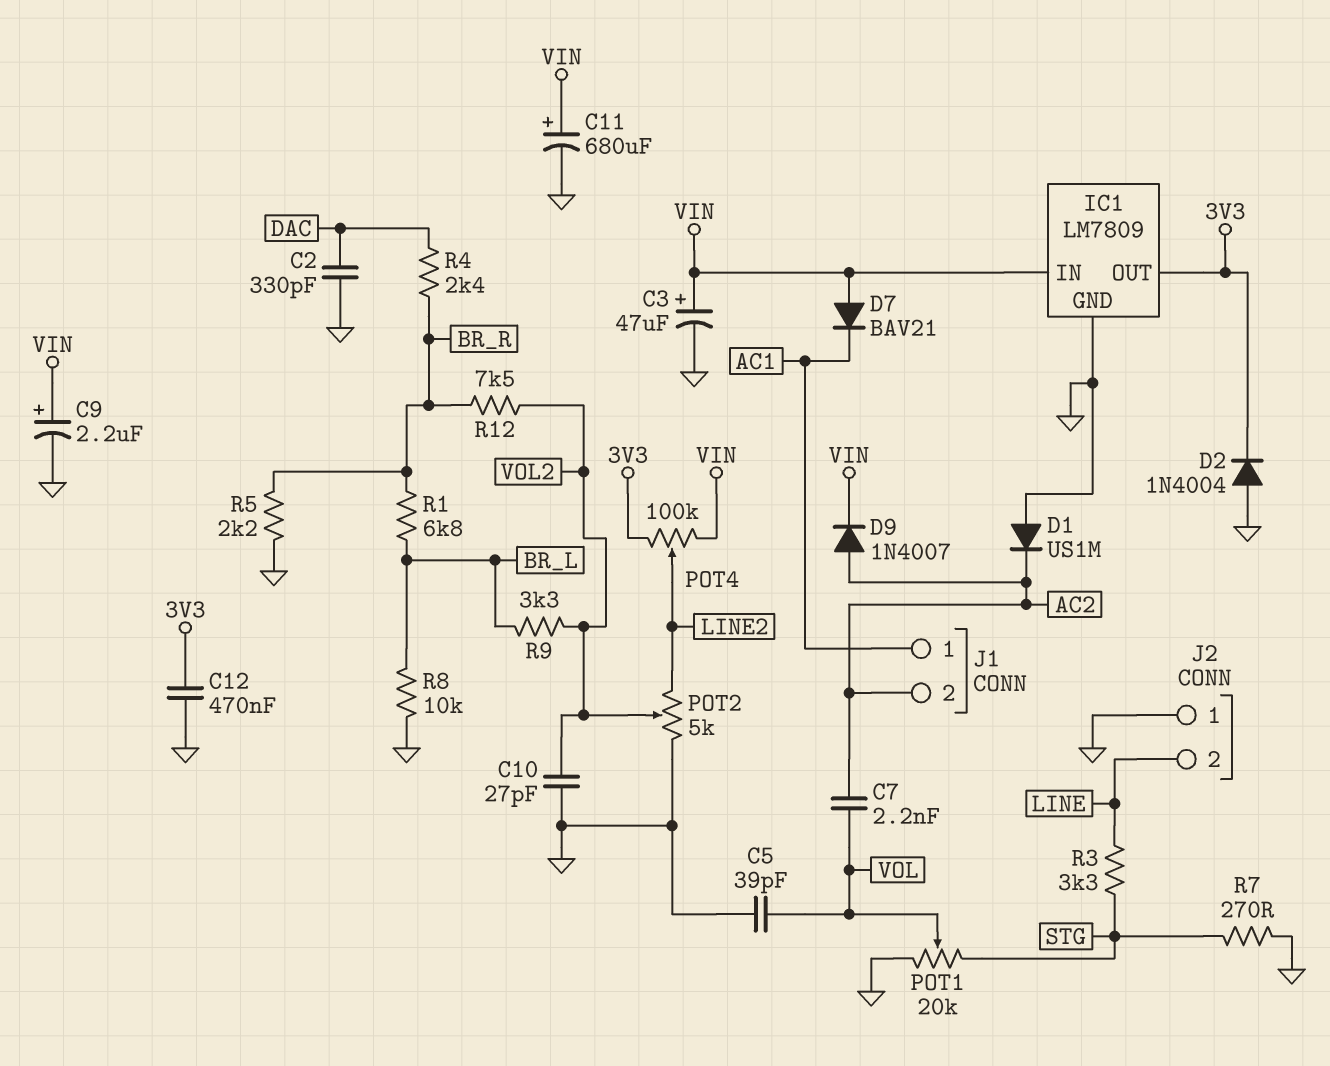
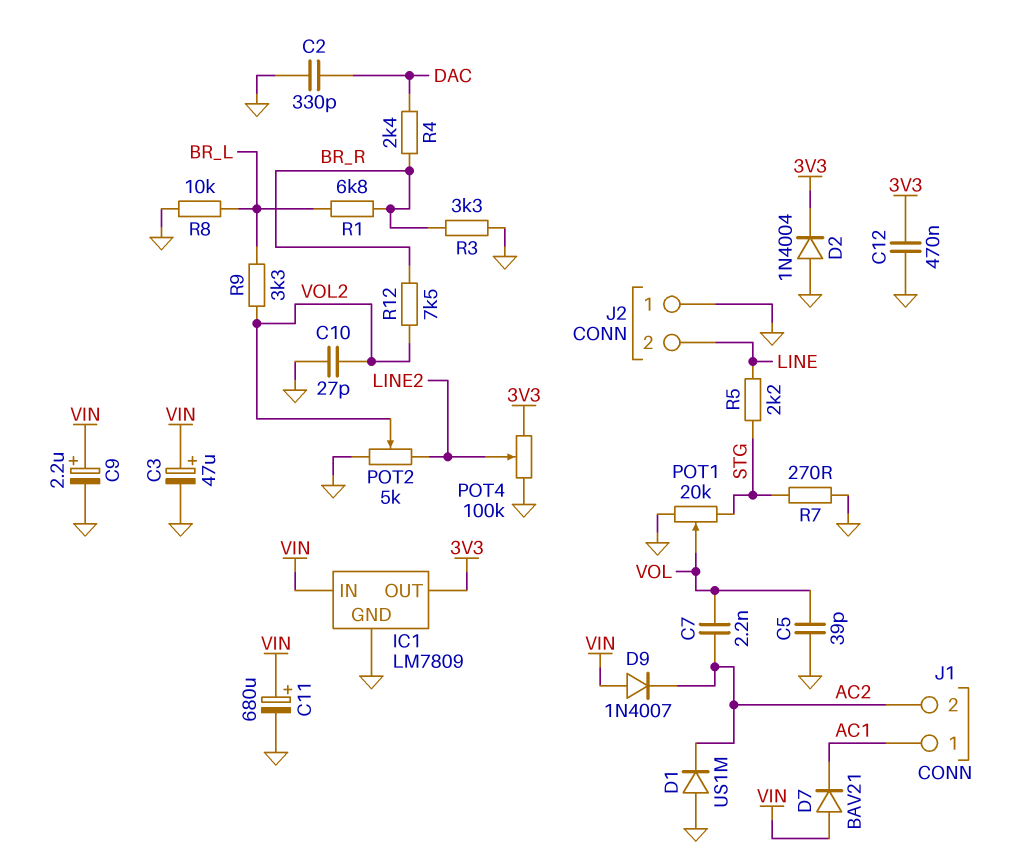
D9: diode 1N4007 (A AC2, K VIN) -> diode 1N4007 (A VIN, K AC2)
POT4: 100k (3V3, VIN, wiper LINE2) -> 100k (3V3, GND, wiper LINE2)
R3: 3.3k (LINE, STG) -> 3.3k (BR_R, GND)
R5: 2.2k (BR_R, GND) -> 2.2k (LINE, STG)

